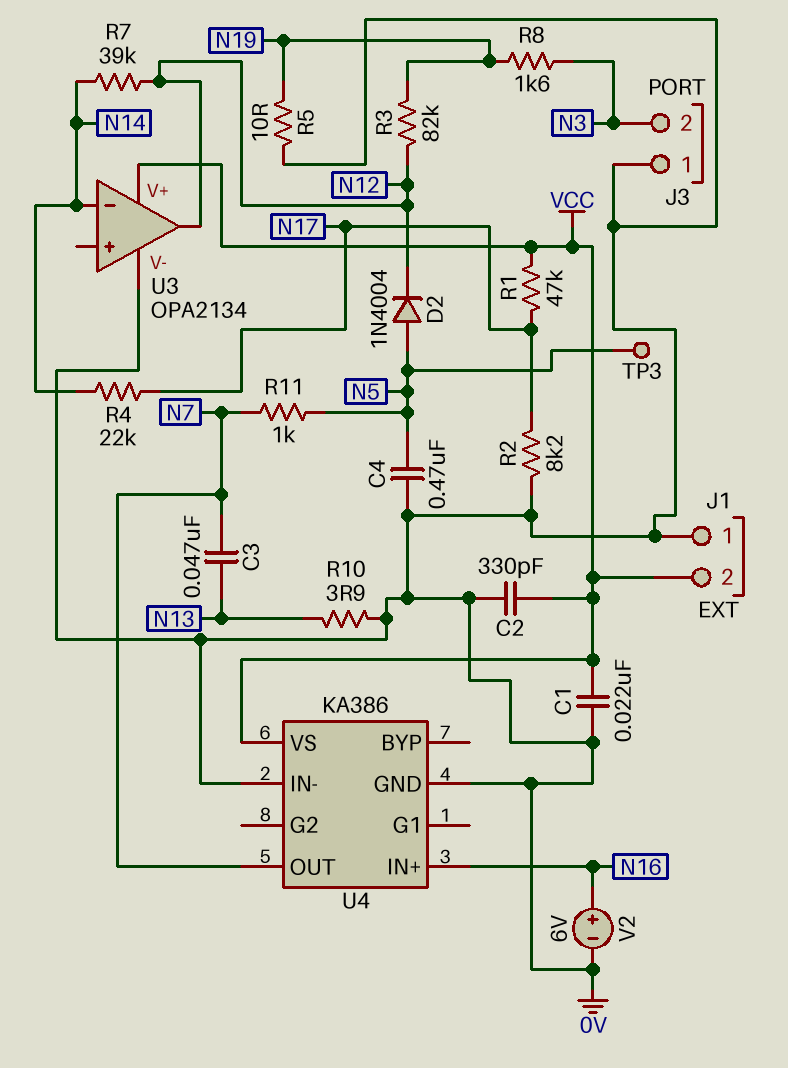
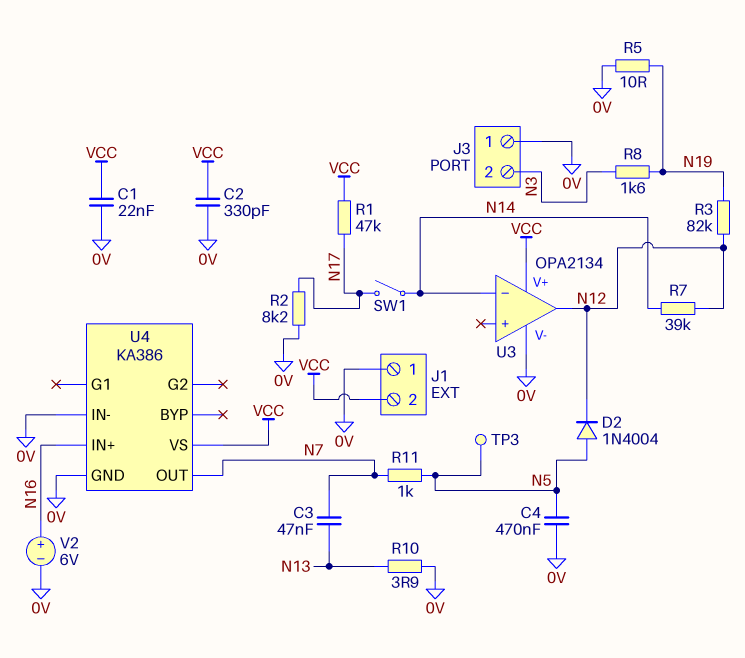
R4: 22k (N14, N17) -> none
SW1: none -> switch (N14, N17)

